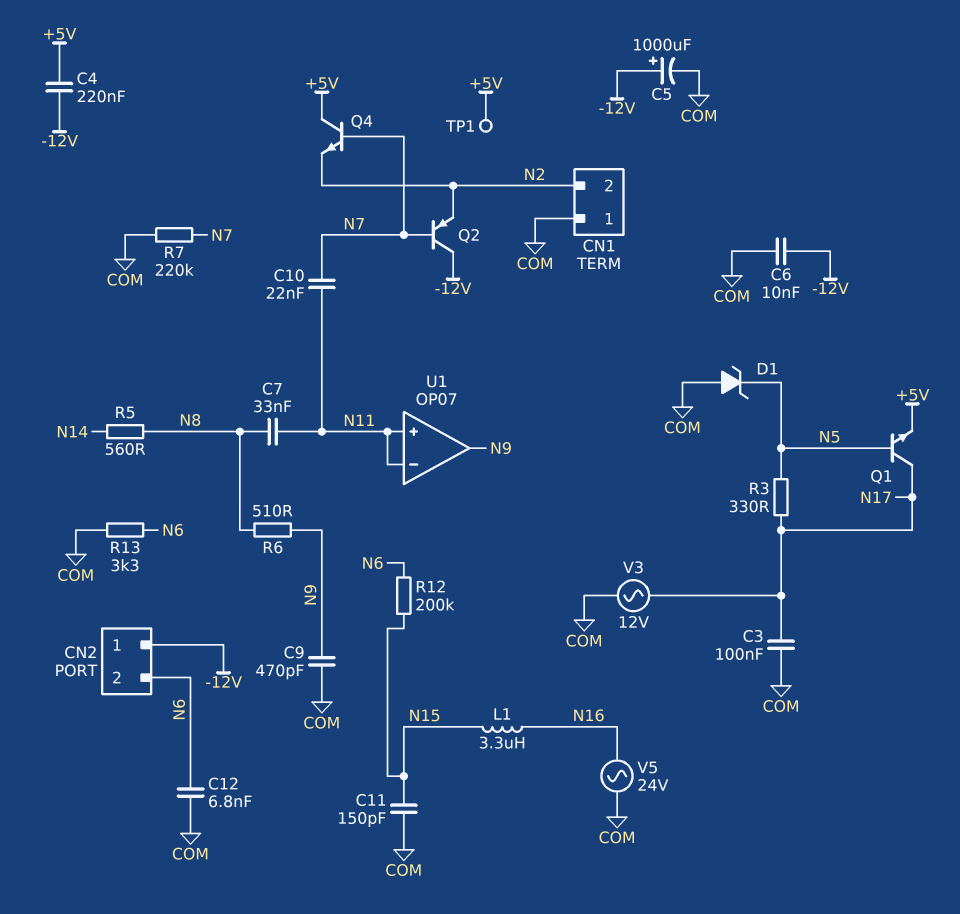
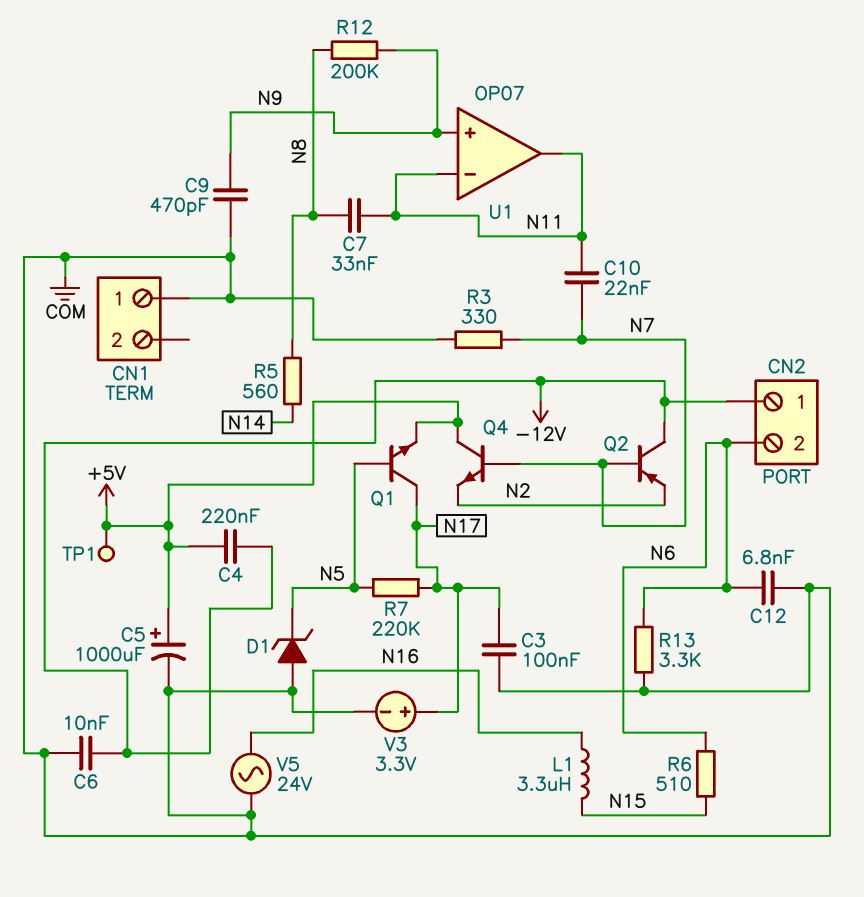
C5: 1000uF (plus -12V, minus COM) -> 1000uF (plus +5V, minus COM)
C11: 150pF (COM, N15) -> none
CN1 pin 2: N2 -> none
R3: 330 (N5, N17) -> 330 (COM, N7)
R6: 510 (N8, N9) -> 510 (N6, N15)
R7: 220k (COM, N7) -> 220k (N5, N17)
R12: 200k (N6, N15) -> 200k (N8, N9)
U1 pin in+: N11 -> N9
U1 pin out: N9 -> N11
V3: AC 12V (COM, N17) -> 3.3V (plus N17, minus COM)

